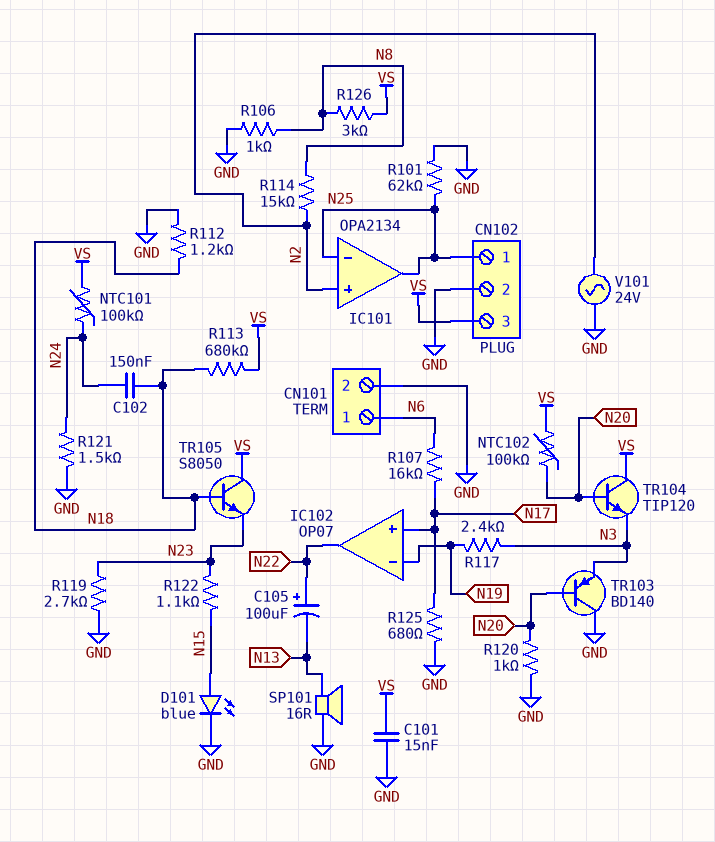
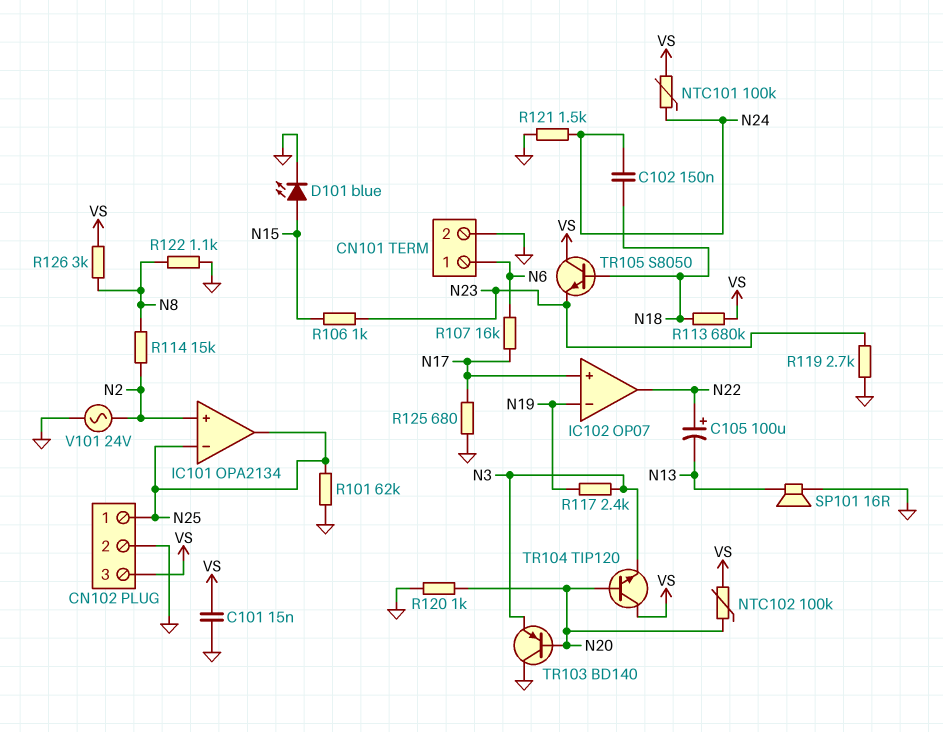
R106: 1k (GND, N8) -> 1k (N15, N23)
R112: 1.2k (GND, N18) -> none
R122: 1.1k (N15, N23) -> 1.1k (GND, N8)

